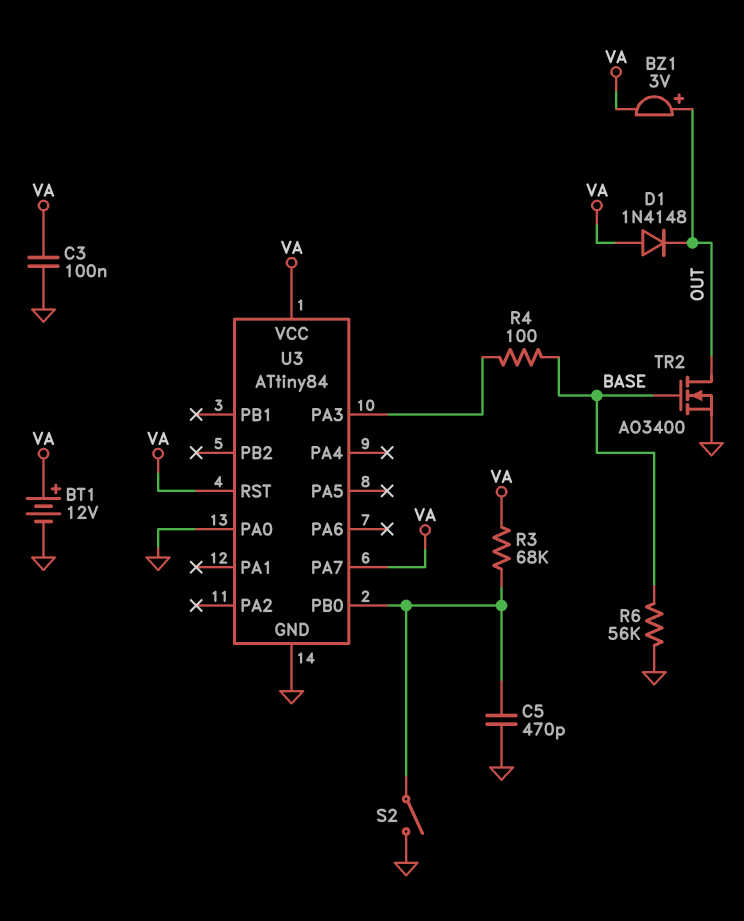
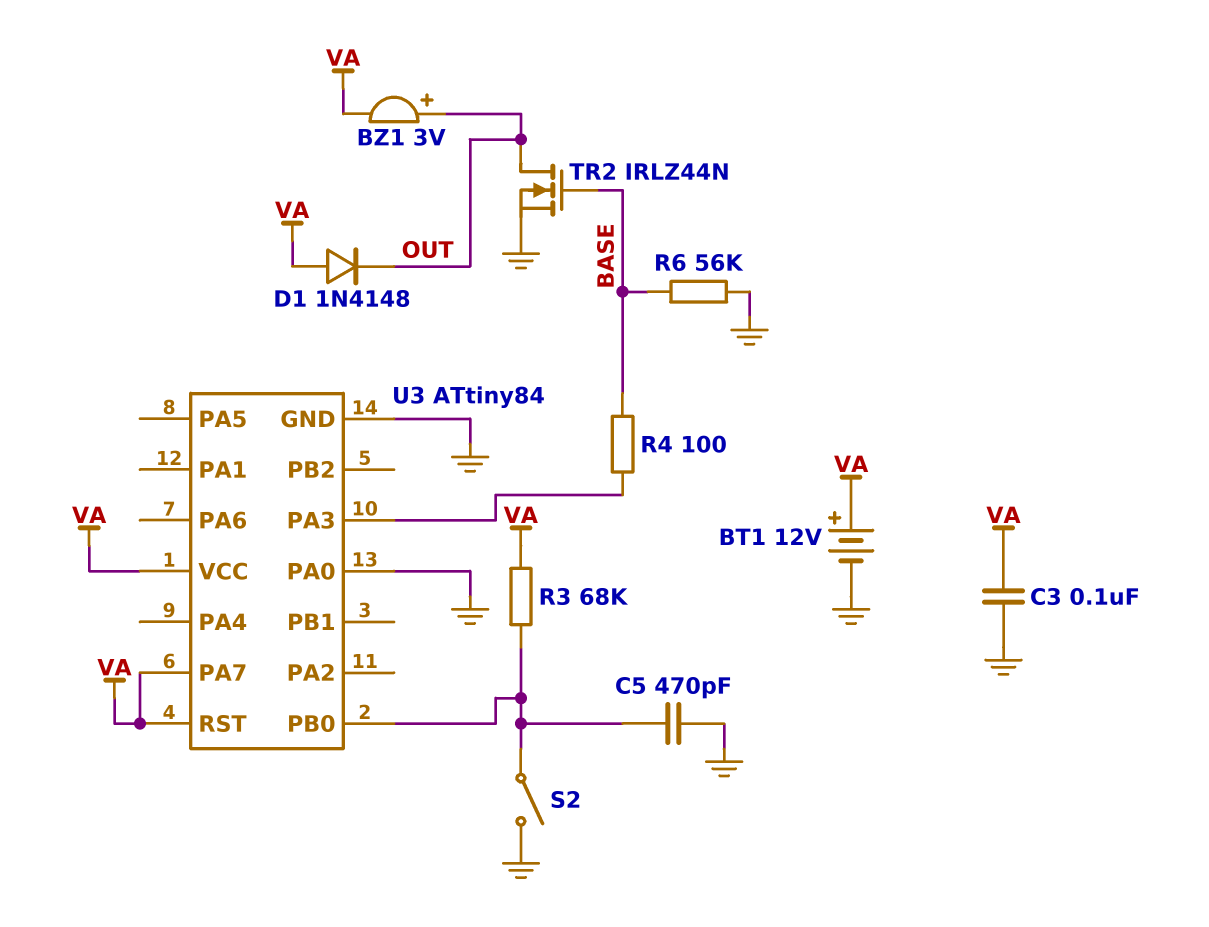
TR2: NMOS AO3400 (G BASE, D OUT, S GND) -> NMOS IRLZ44N (G BASE, D OUT, S GND)

